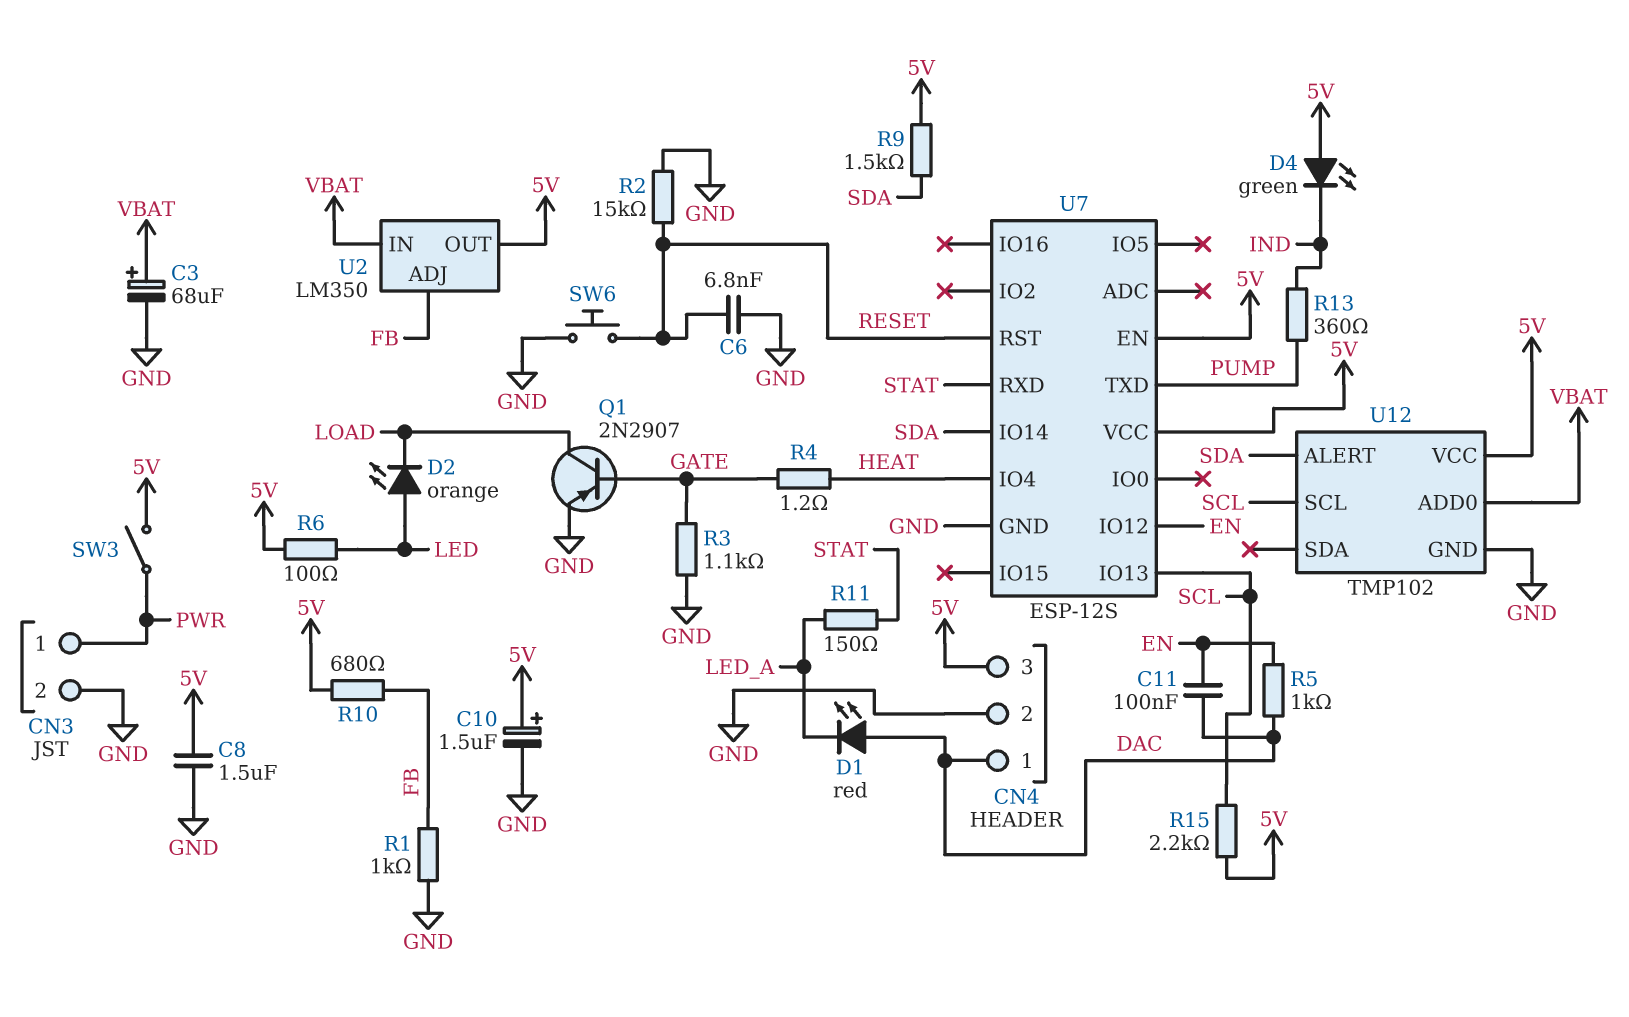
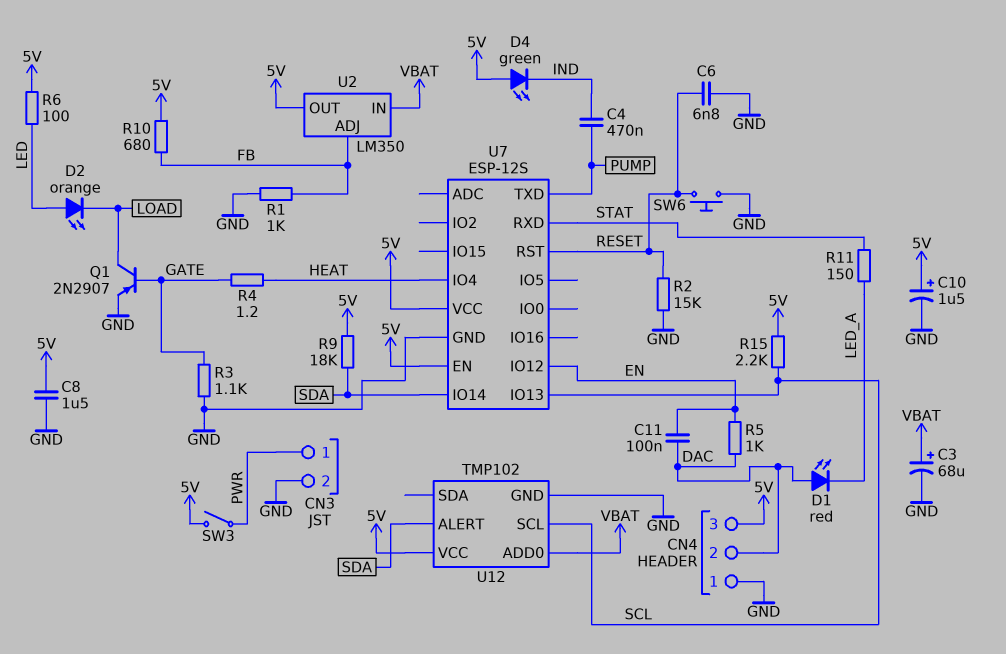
C4: none -> 470nF (IND, PUMP)
CN4 pin 1: DAC -> GND
CN4 pin 2: GND -> DAC
R9: 1.5k (5V, SDA) -> 18k (5V, SDA)
R13: 360 (IND, PUMP) -> none

